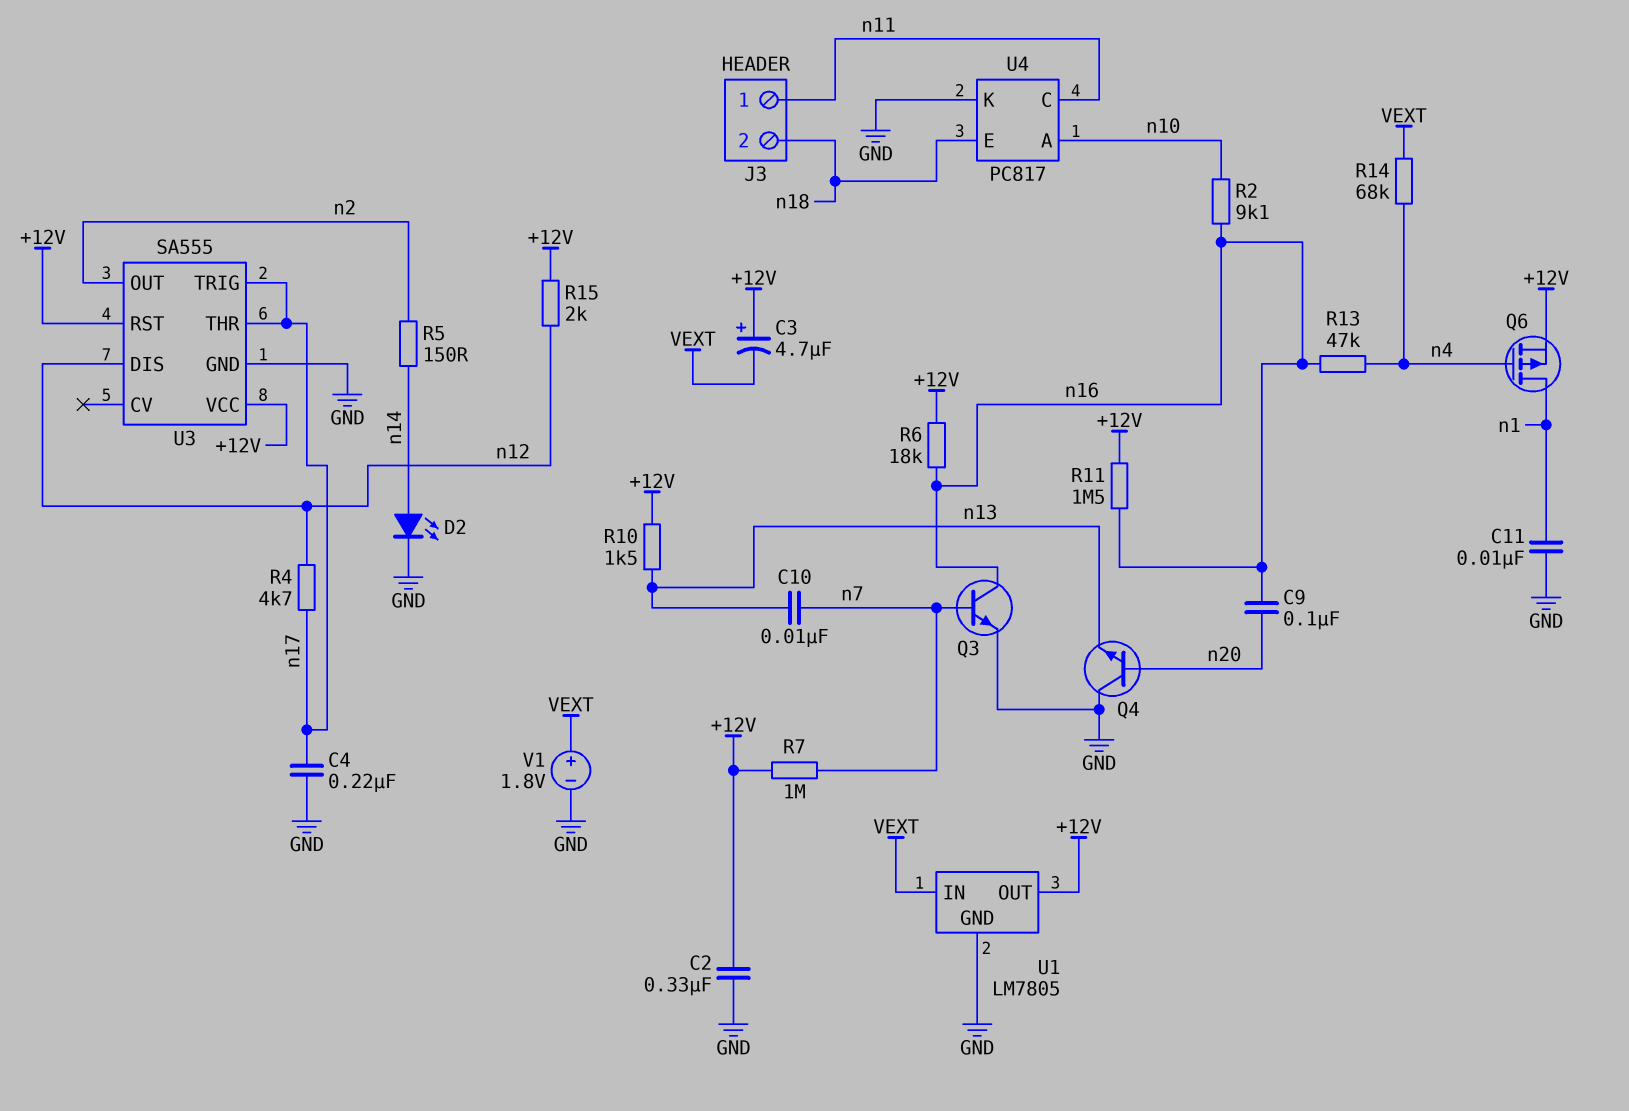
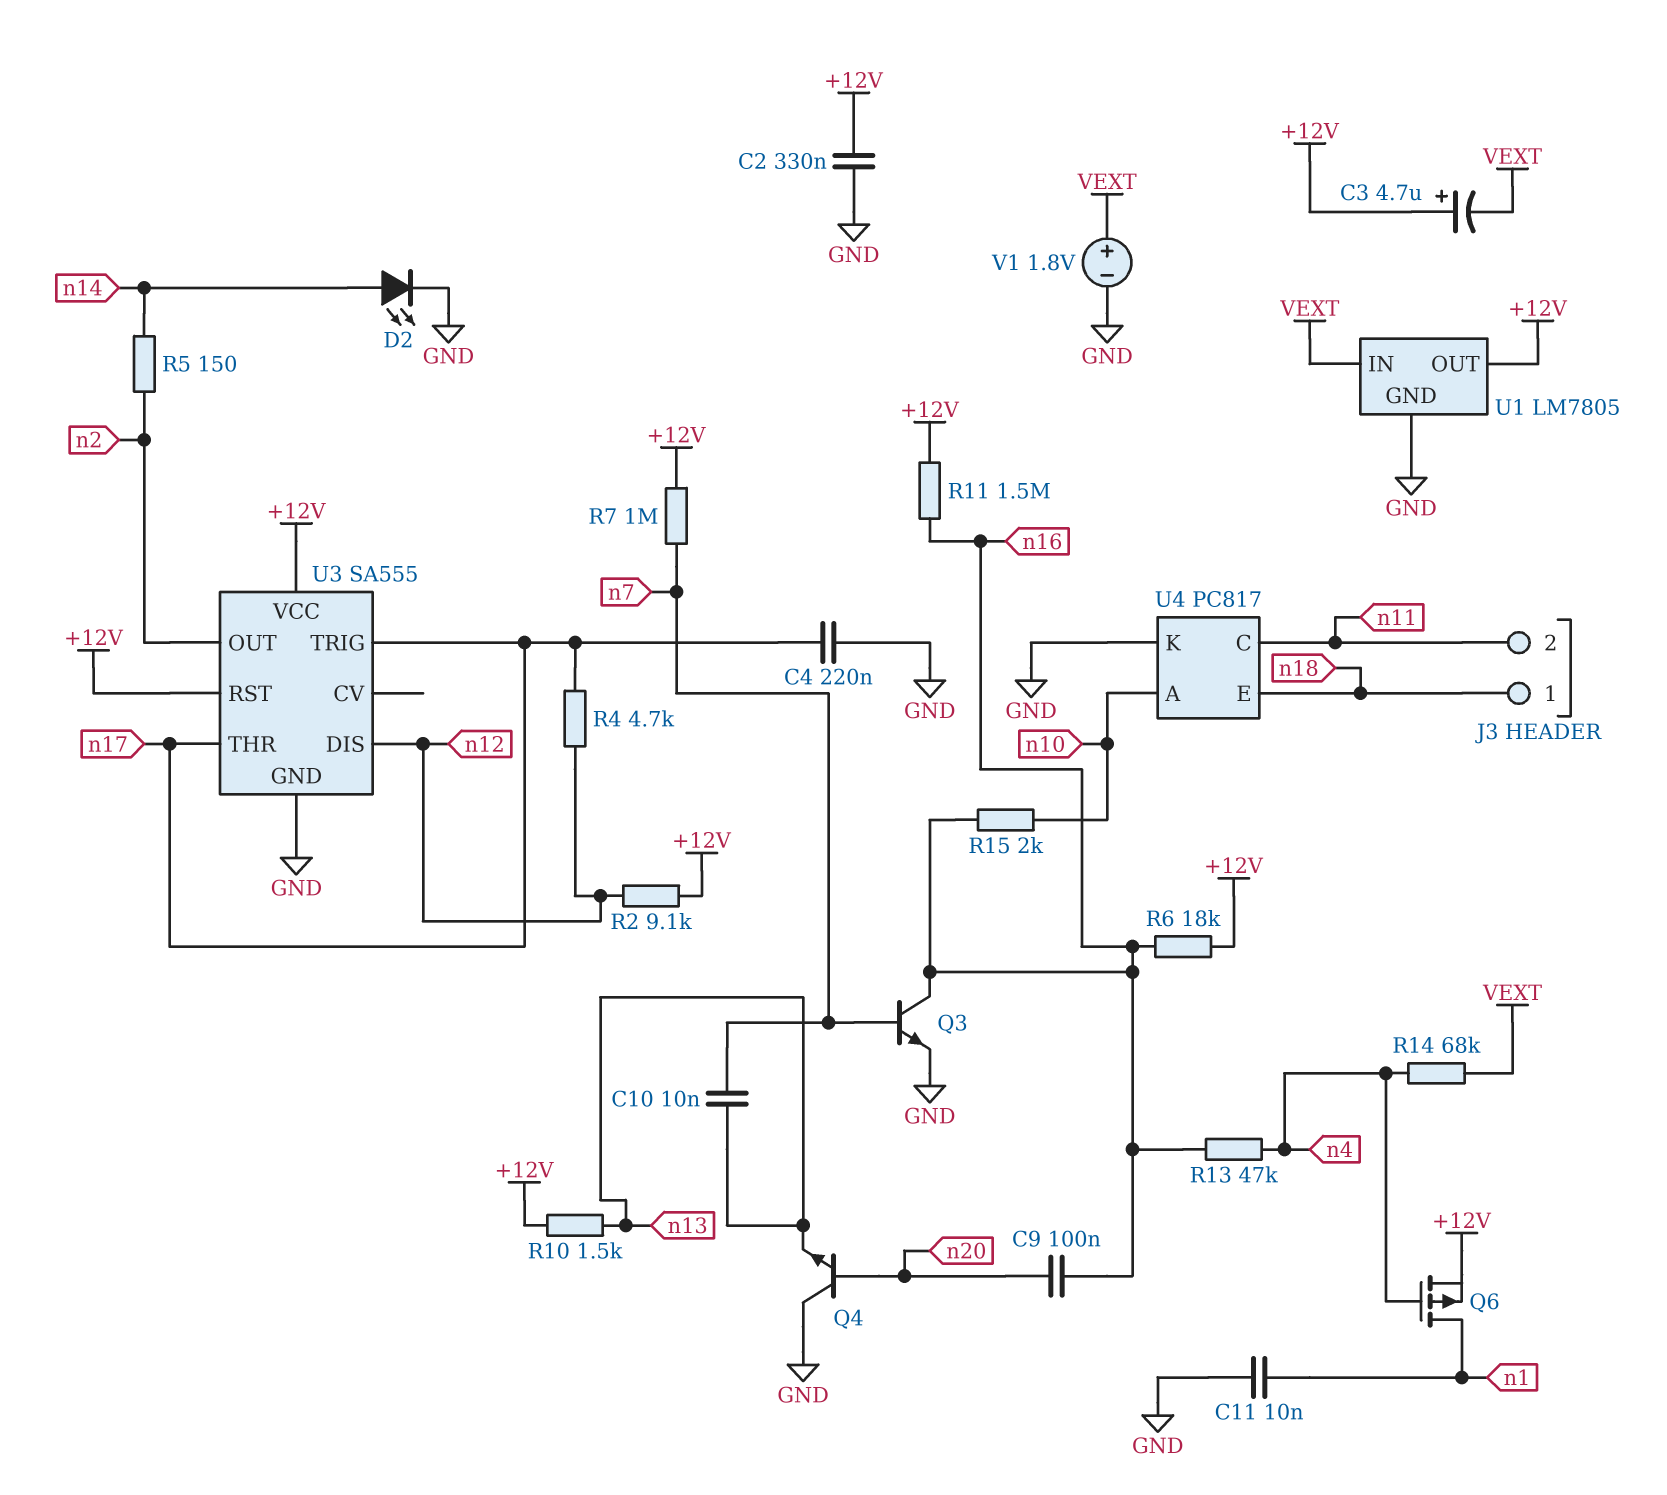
J3 pin 1: n11 -> n18
J3 pin 2: n18 -> n11
R2: 9.1k (n10, n16) -> 9.1k (+12V, n12)
R15: 2k (+12V, n12) -> 2k (n10, n16)

